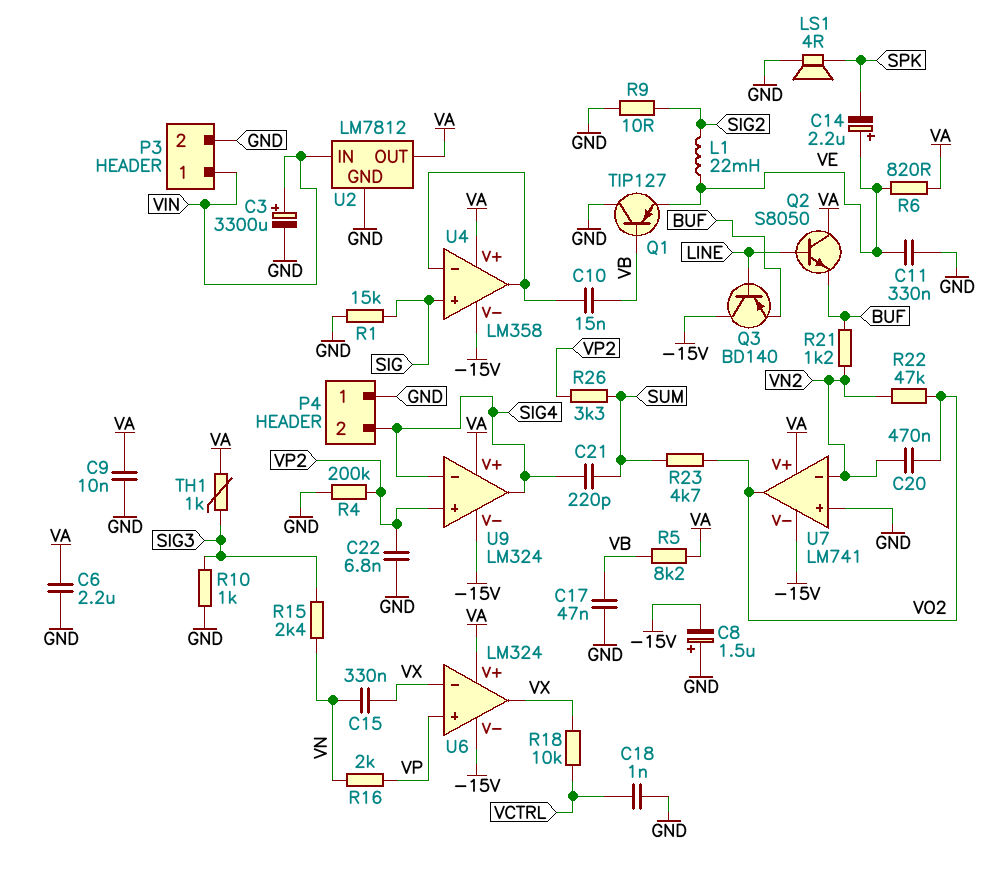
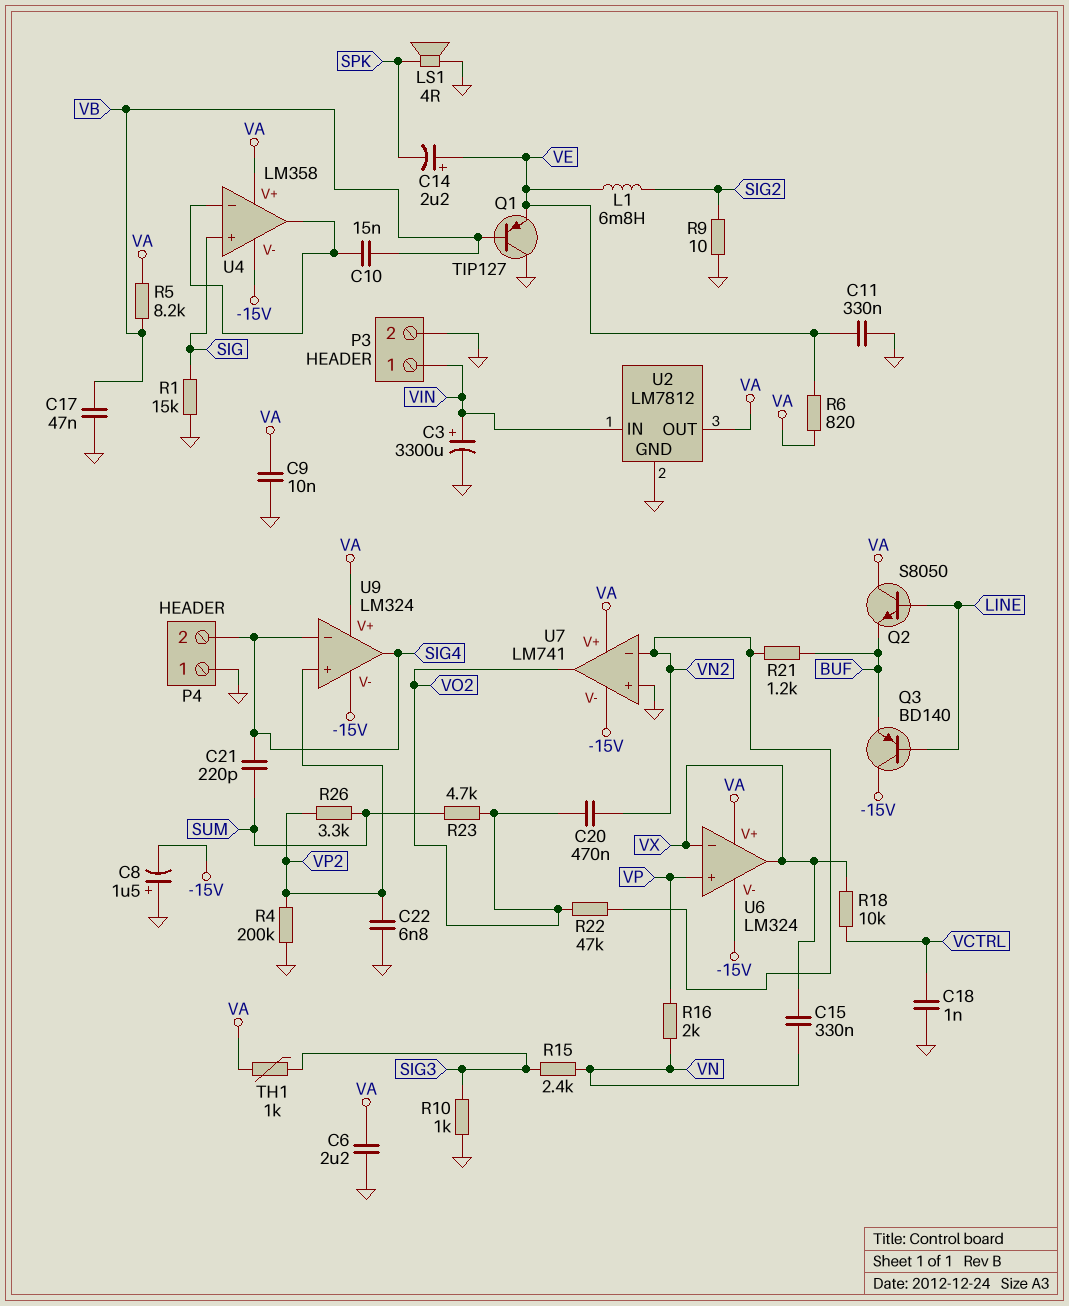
L1: 22mH (SIG2, VE) -> 6.8mH (SIG2, VE)

